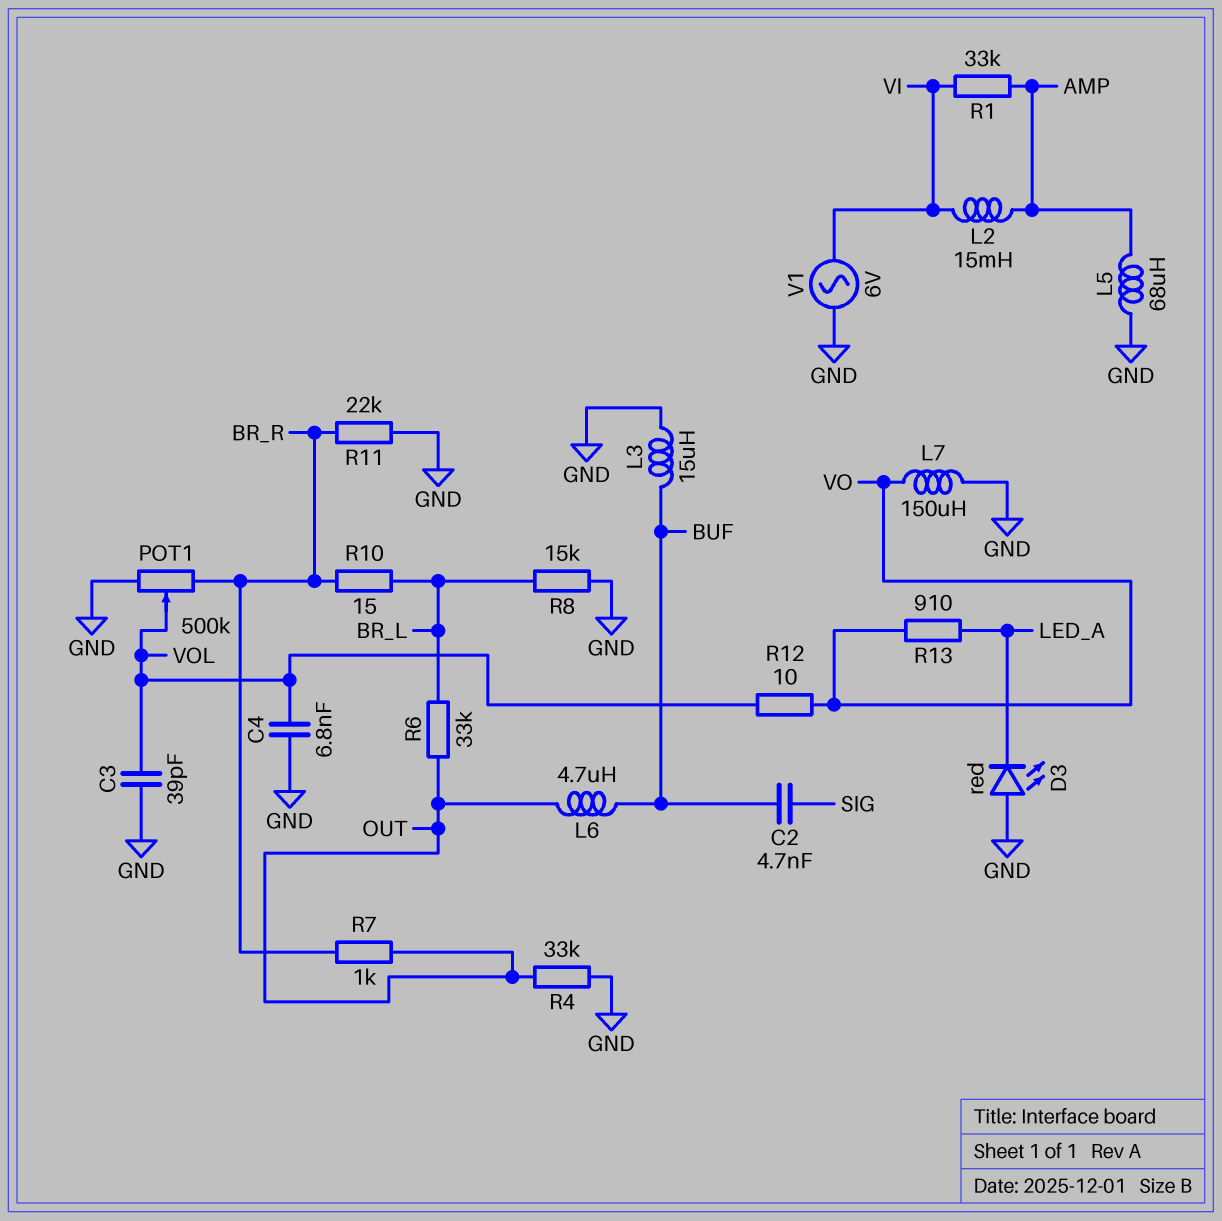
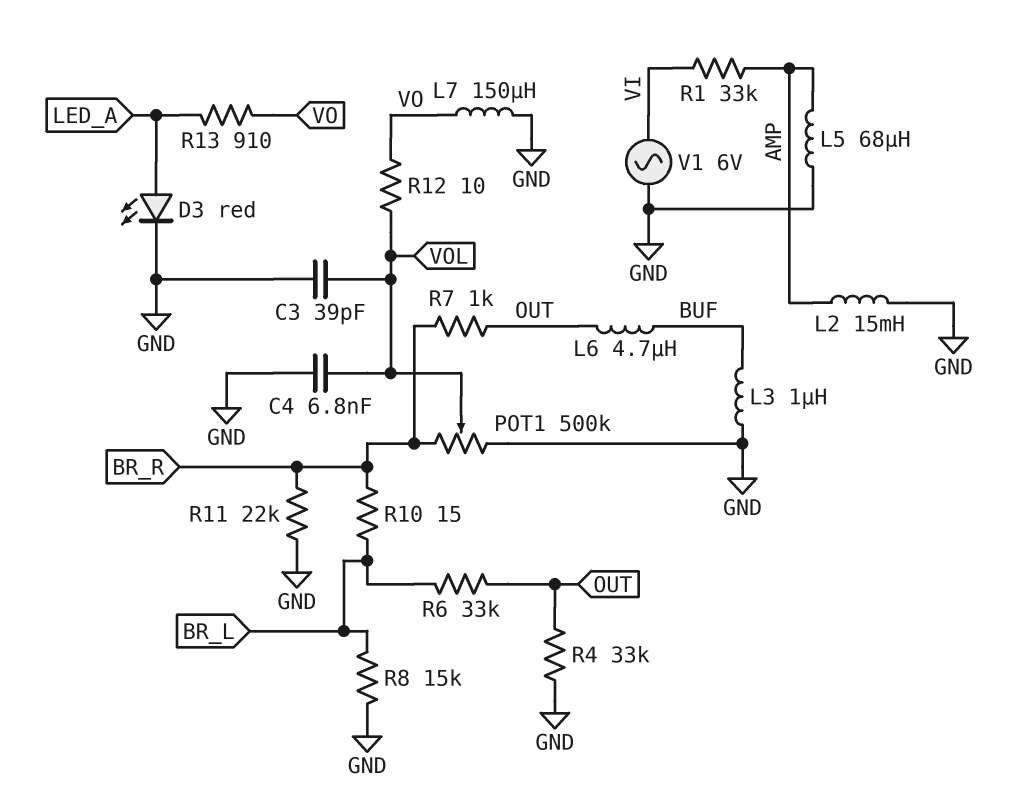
C2: 4.7nF (BUF, SIG) -> none
D3: LED red (A GND, K LED_A) -> LED red (A LED_A, K GND)
L2: 15mH (AMP, VI) -> 15mH (AMP, GND)
L3: 15uH (BUF, GND) -> 1uH (BUF, GND)

